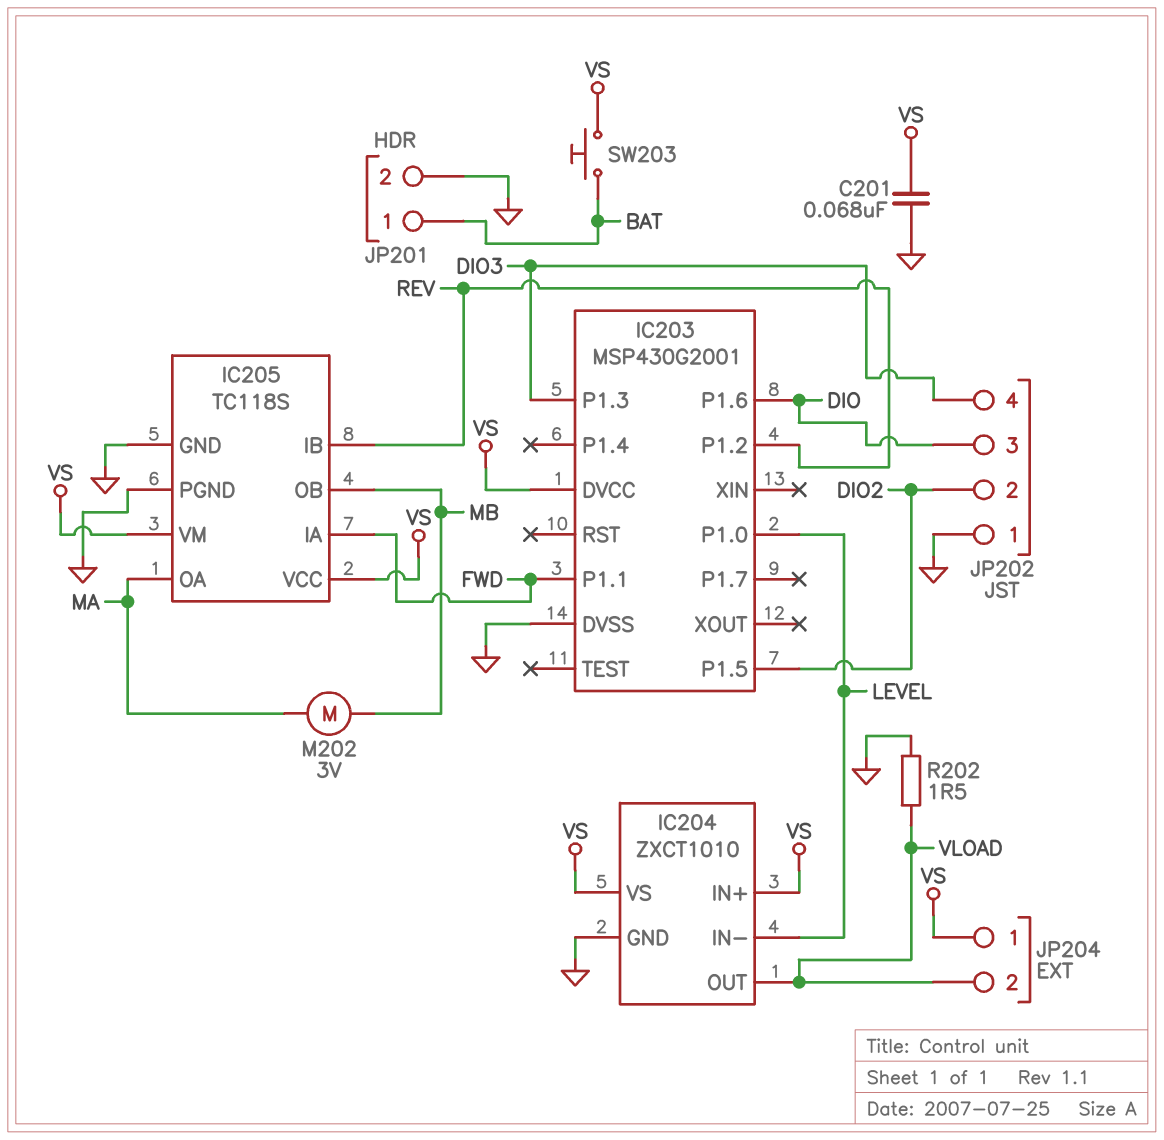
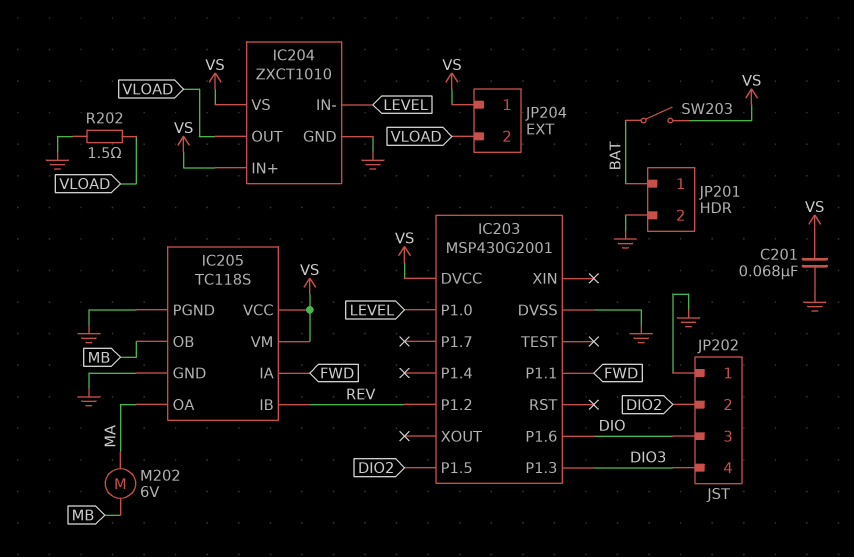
M202: motor 3V (MA, MB) -> motor 6V (MA, MB)
SW203: button (BAT, VS) -> switch (BAT, VS)

